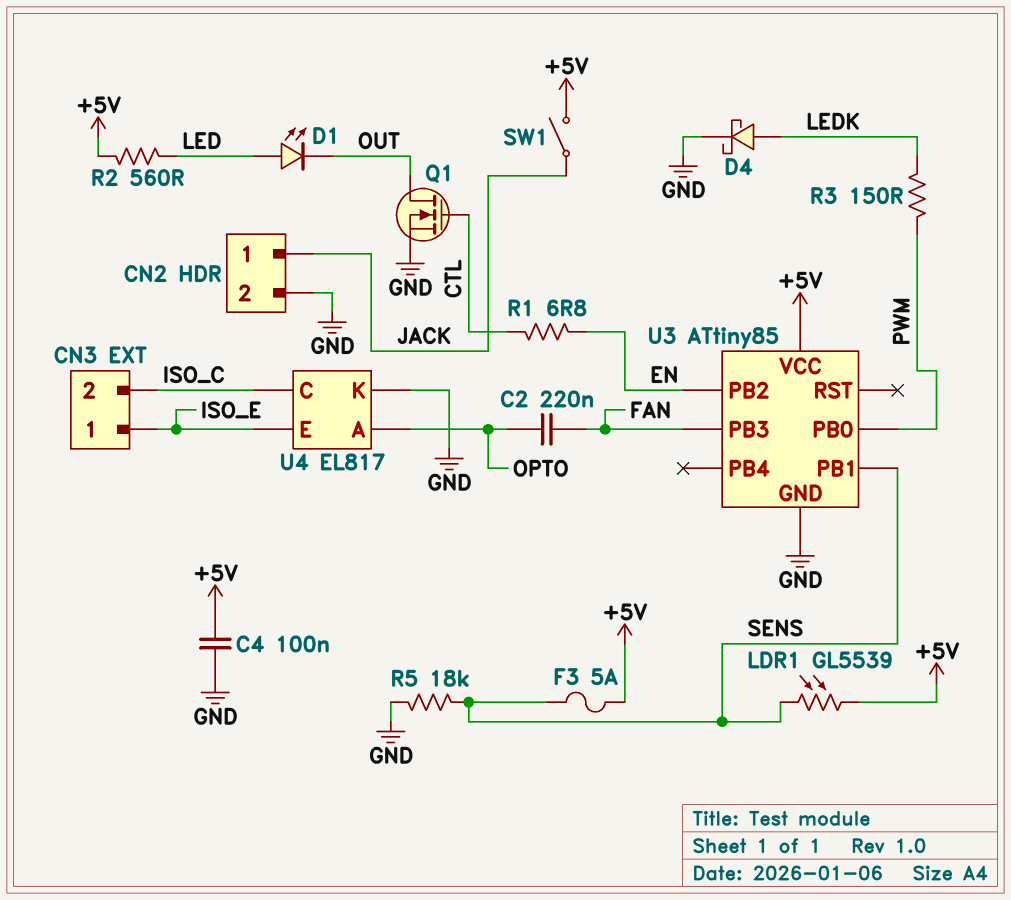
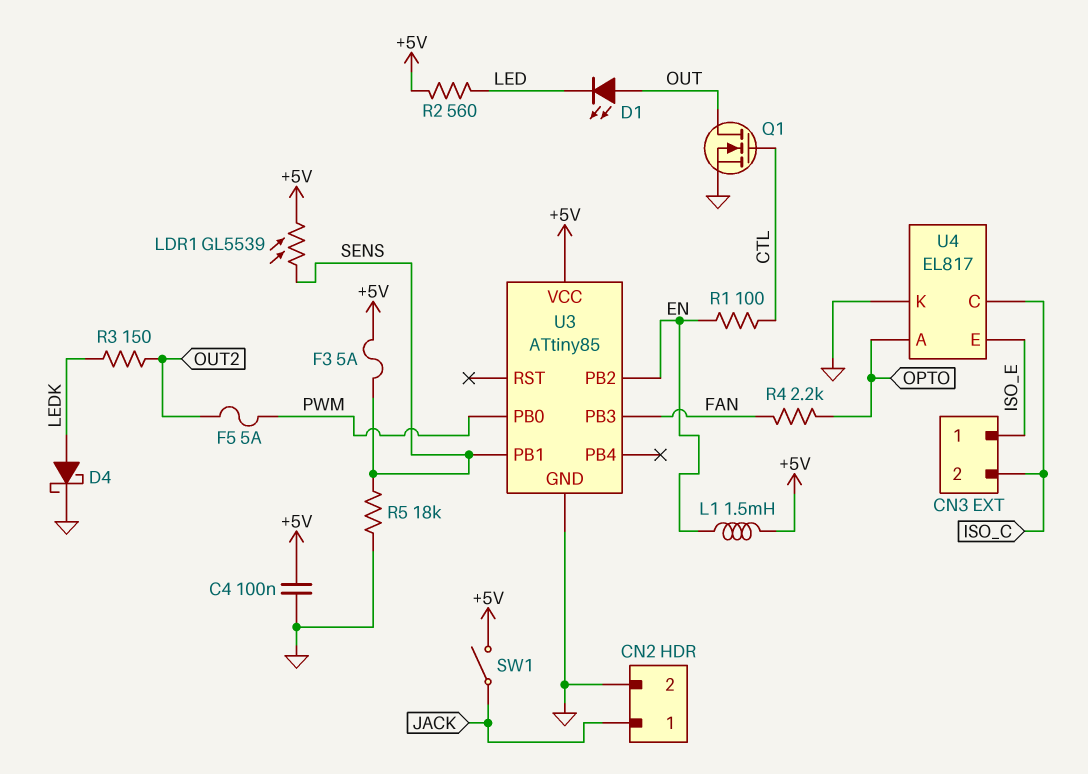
C2: 220nF (FAN, OPTO) -> none
D1: LED (A LED, K OUT) -> LED (A OUT, K LED)
F5: none -> 5A (OUT2, PWM)
L1: none -> 1.5mH (+5V, EN)
R1: 6.8 (CTL, EN) -> 100 (CTL, EN)
R3: 150 (LEDK, PWM) -> 150 (LEDK, OUT2)
R4: none -> 2.2k (FAN, OPTO)

